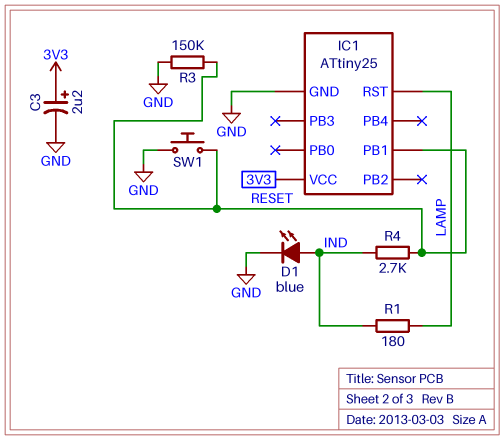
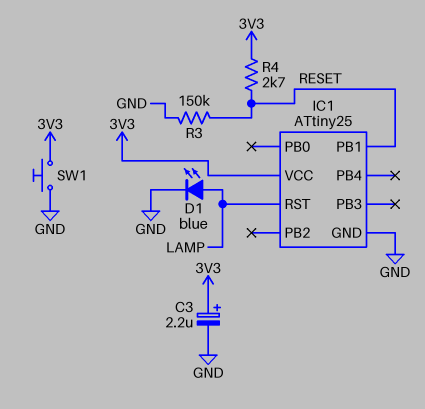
D1: LED blue (A IND, K GND) -> LED blue (A LAMP, K GND)
R1: 180 (IND, LAMP) -> none
R4: 2.7k (IND, RESET) -> 2.7k (3V3, RESET)
SW1: button (GND, RESET) -> button (3V3, GND)

